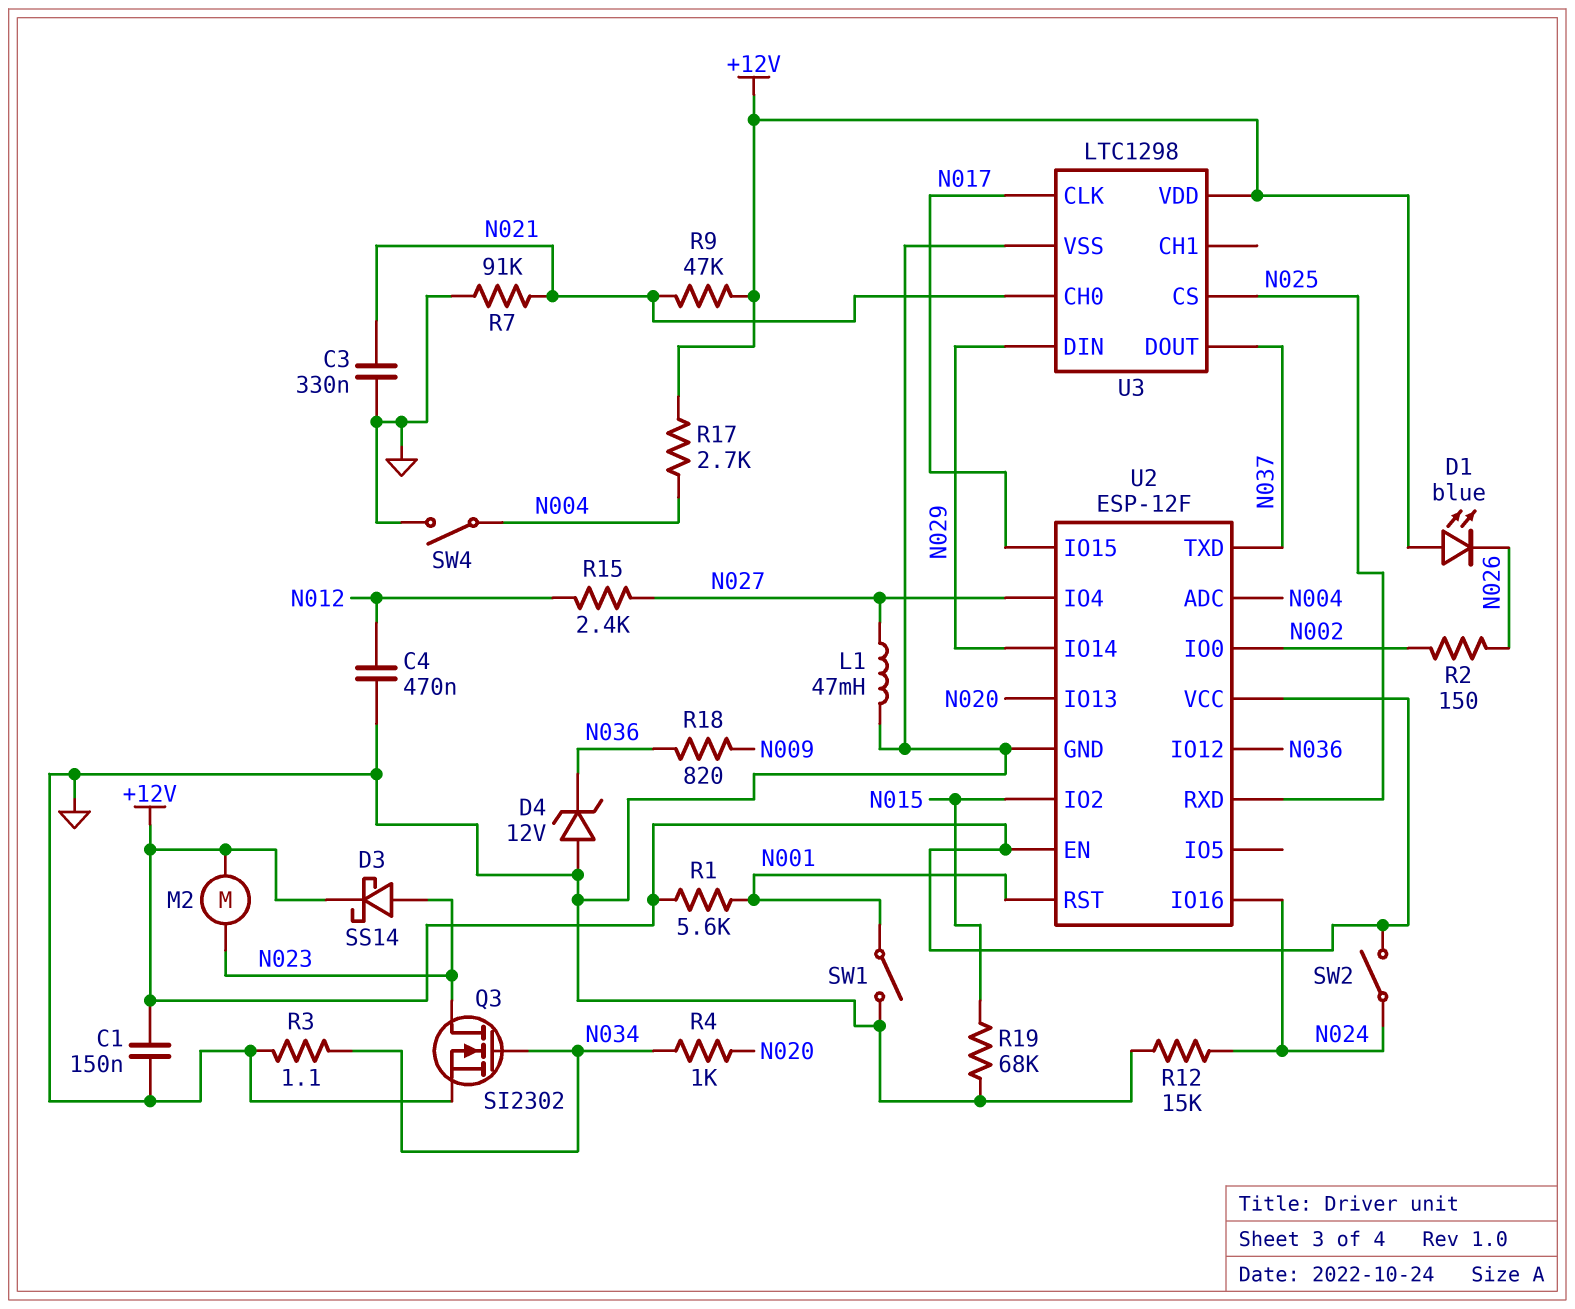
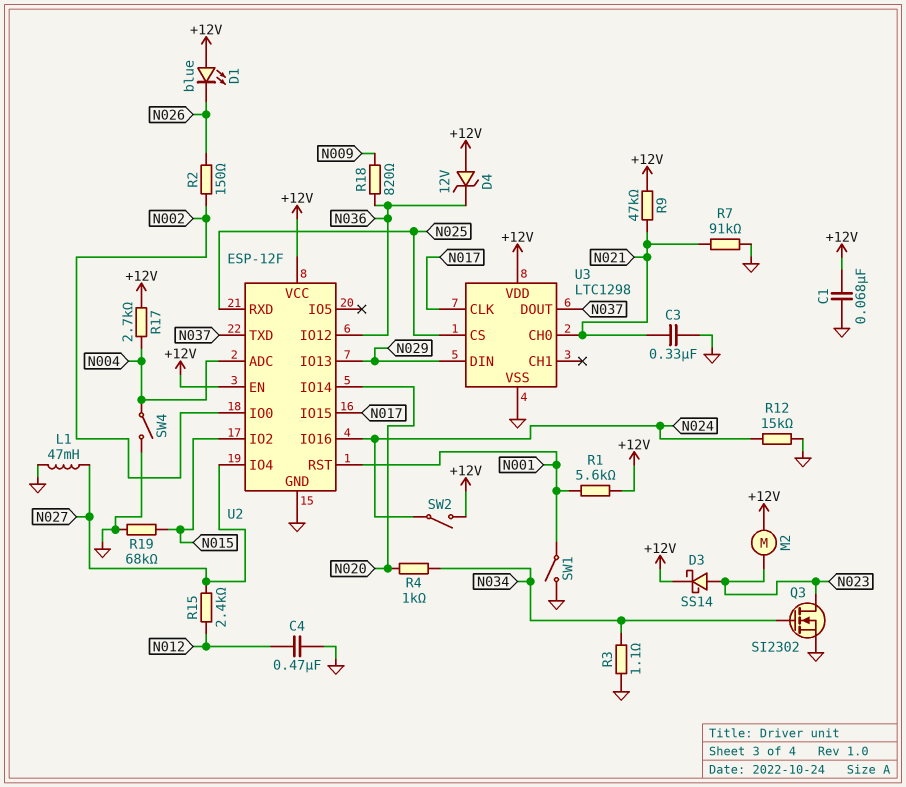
C1: 150nF (+12V, GND) -> 68nF (+12V, GND)
D4: zener 12V (A GND, K N036) -> zener 12V (A +12V, K N036)
U2 pin IO13: N020 -> N029
U2 pin IO14: N029 -> N020

